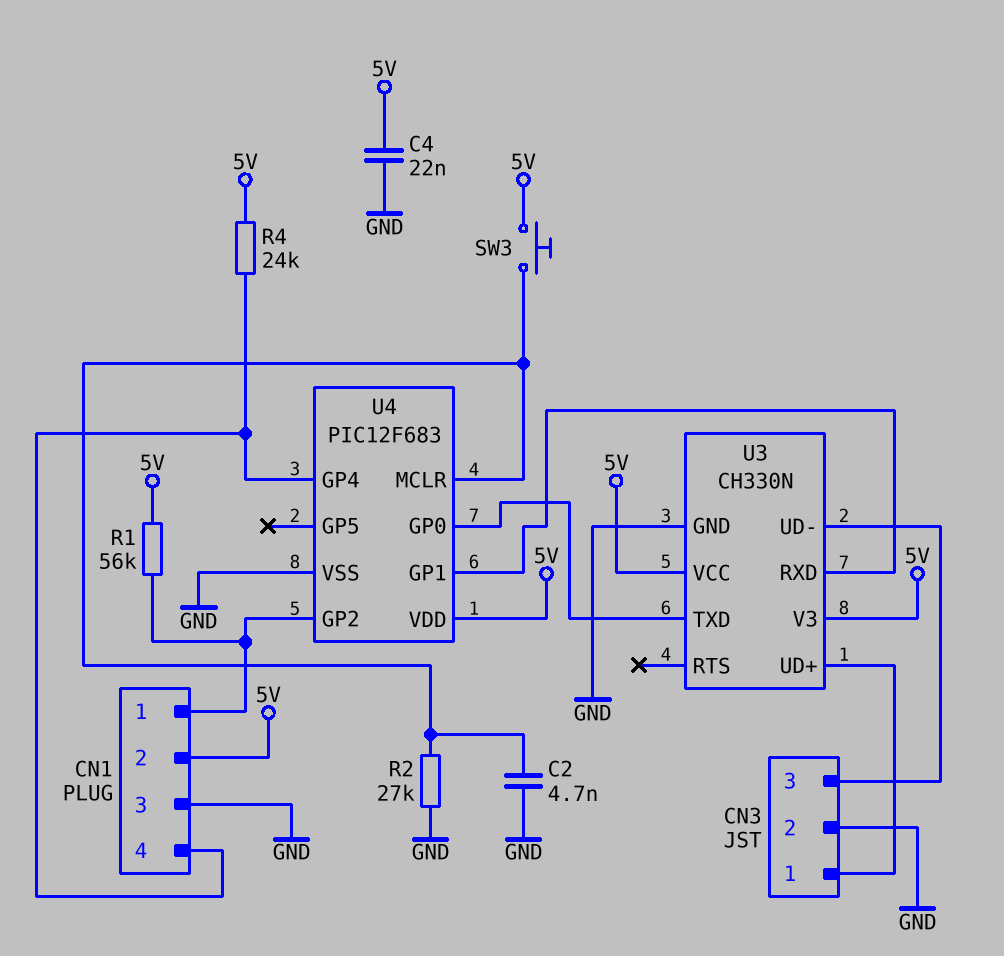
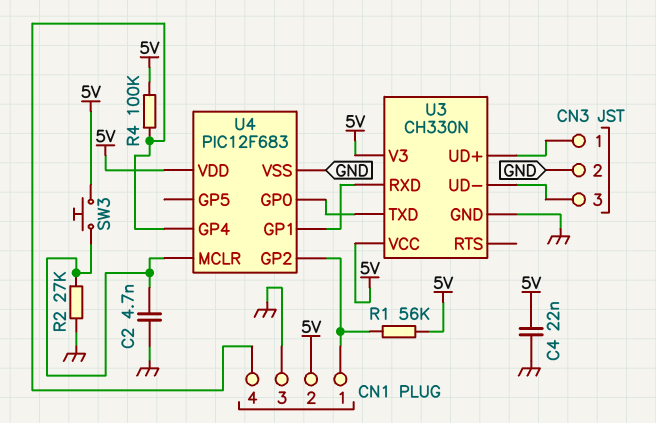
R4: 24k (5V, CN1/4) -> 100k (5V, CN1/4)

